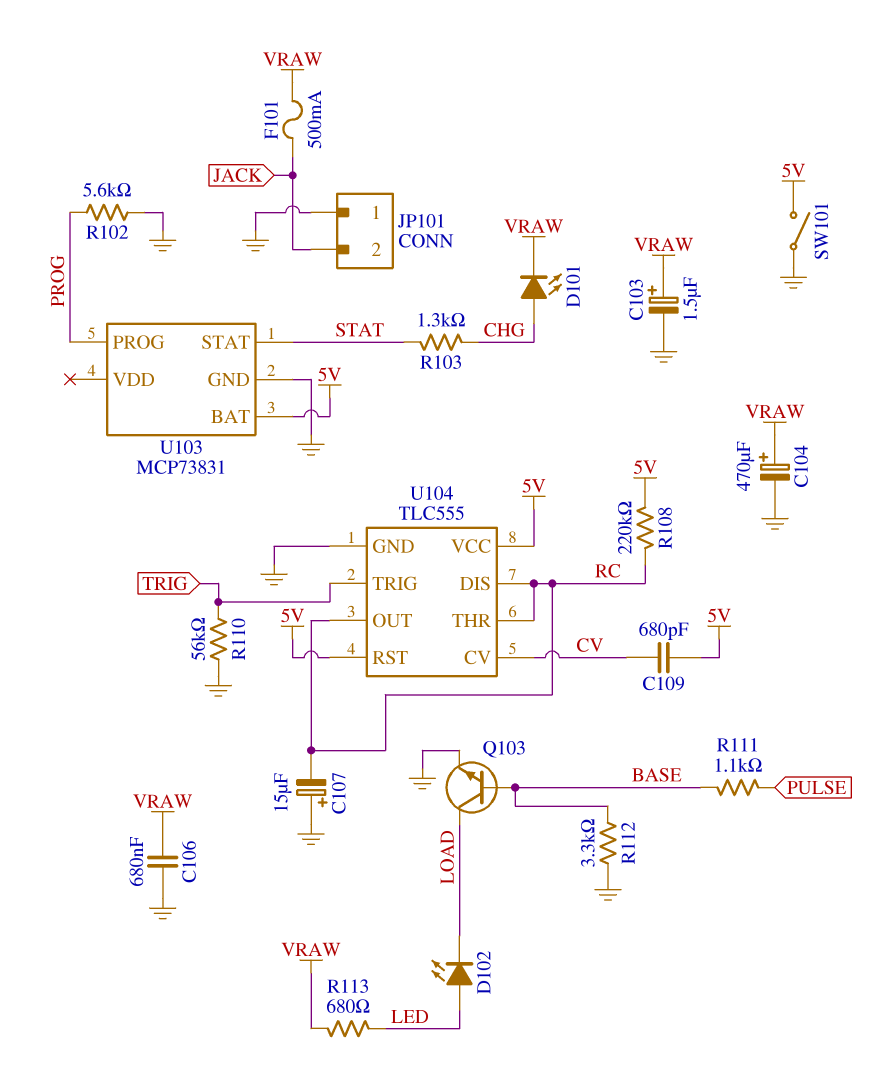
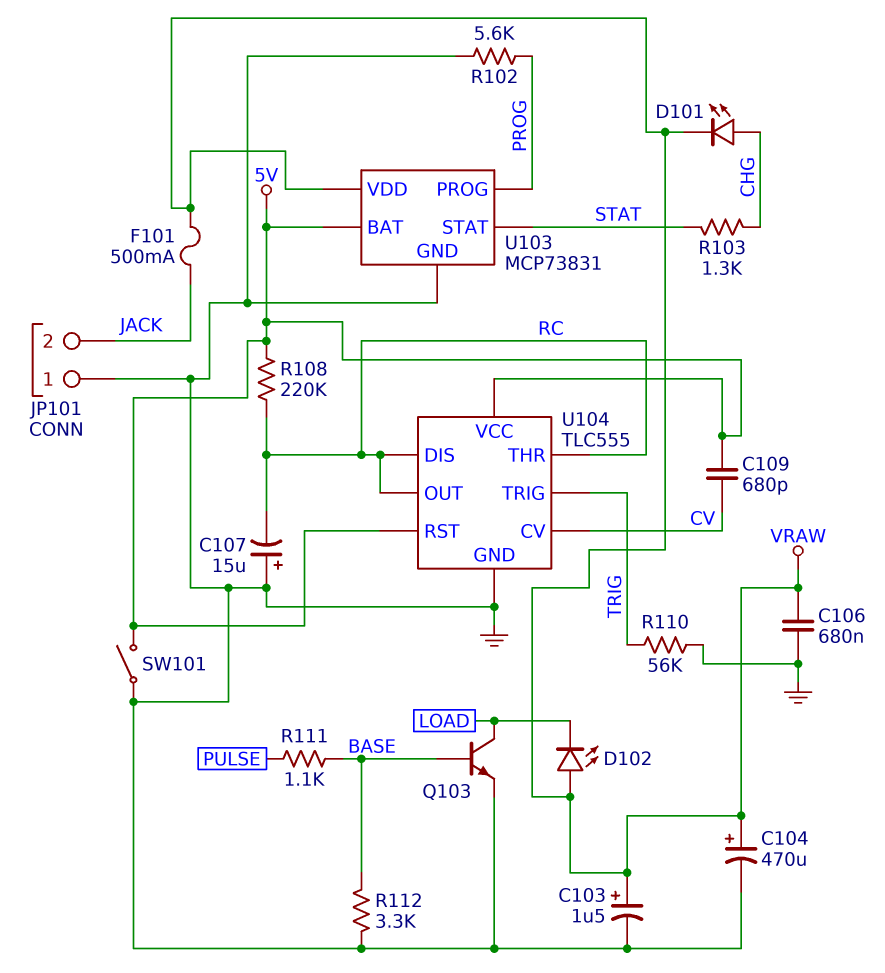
D102: LED (A LED, K LOAD) -> LED (A VRAW, K LOAD)
R113: 680 (LED, VRAW) -> none
U103 pin VDD: none -> VRAW

